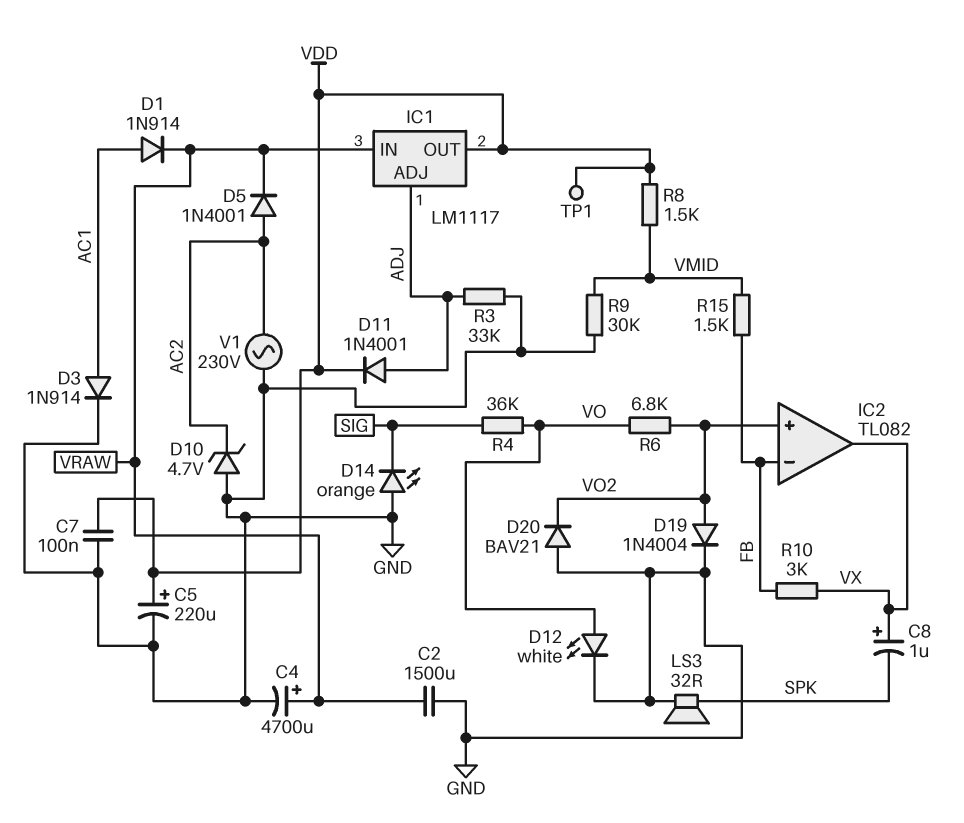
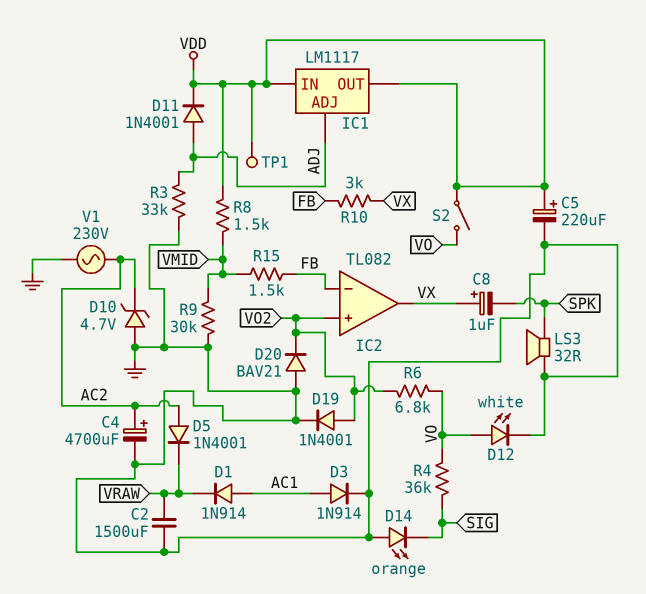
C4: 4700uF (plus VRAW, minus GND) -> 4700uF (plus AC2, minus GND)
C7: 100nF (GND, VDD) -> none
D19: diode 1N4004 (A VO2, K GND) -> diode 1N4001 (A VO2, K GND)
IC1 pin IN: VRAW -> VDD
S2: none -> switch (VDD, VO)

